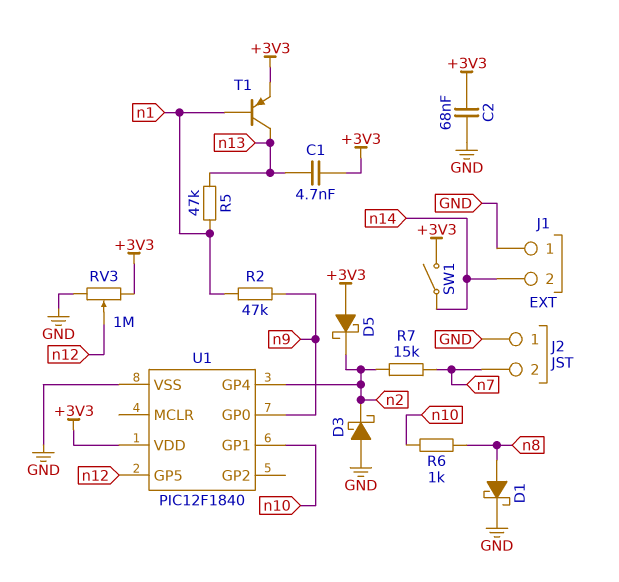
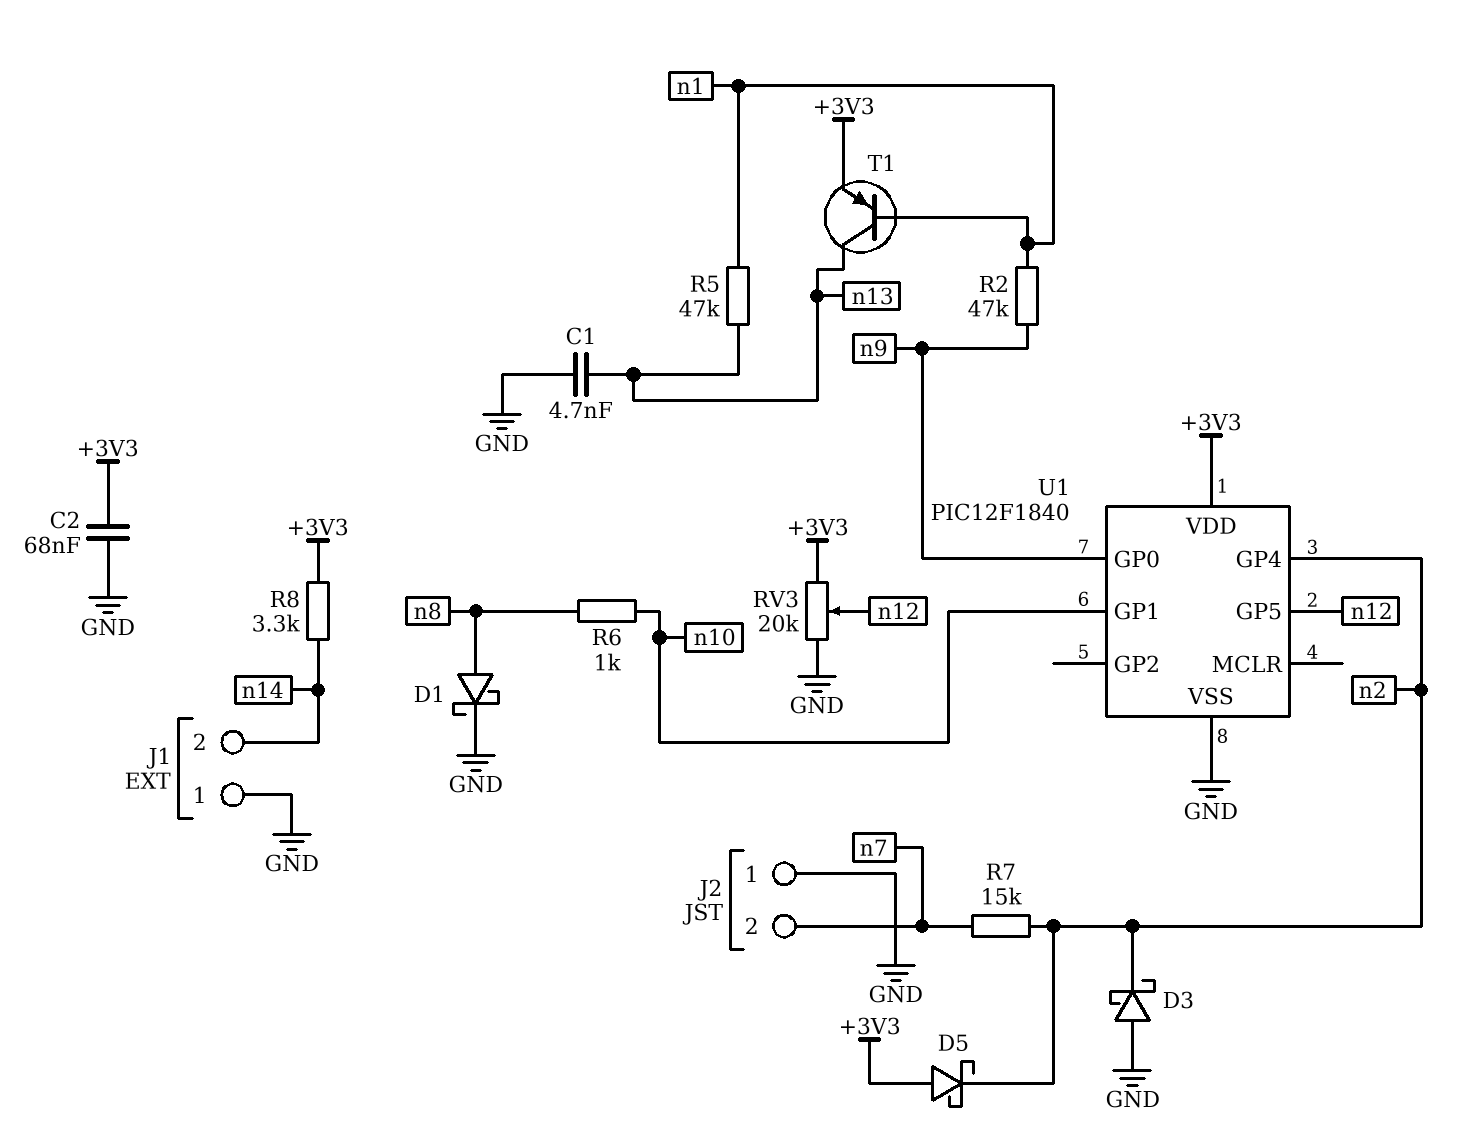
C1: 4.7nF (+3V3, n13) -> 4.7nF (GND, n13)
R8: none -> 3.3k (+3V3, n14)
RV3: 1M (+3V3, GND, wiper n12) -> 20k (+3V3, GND, wiper n12)
SW1: switch (+3V3, n14) -> none

